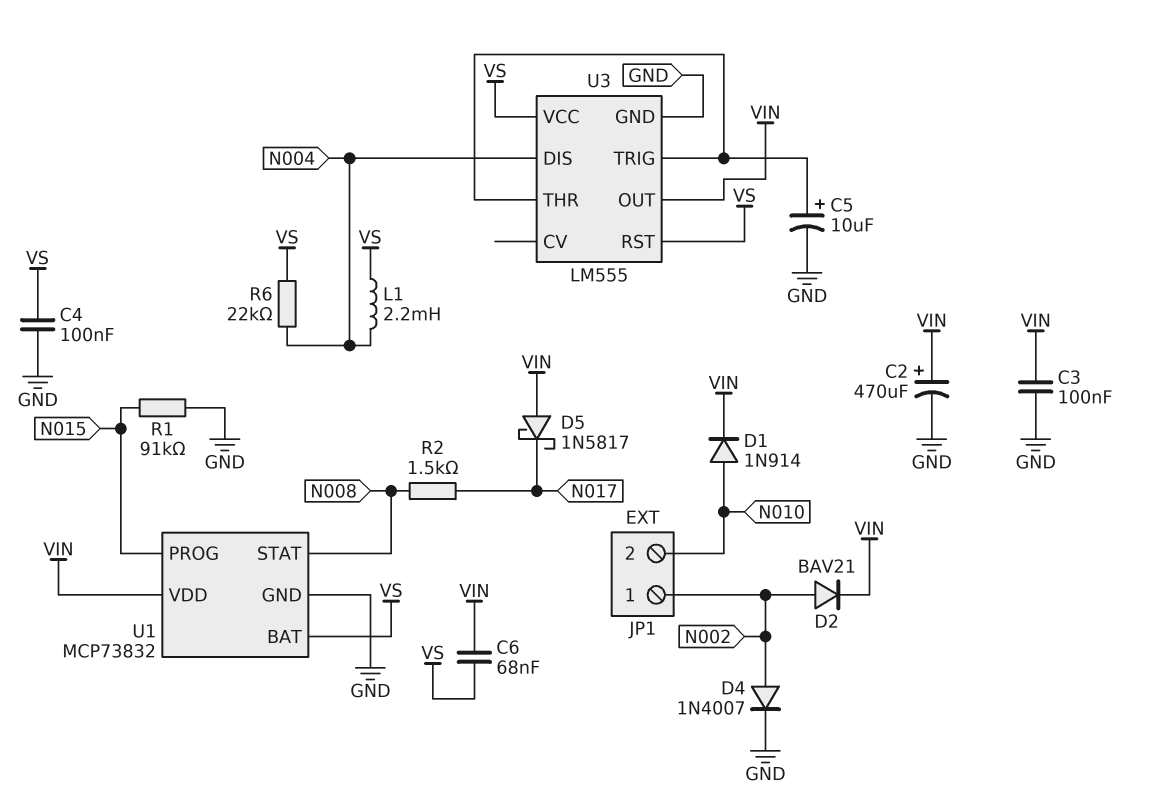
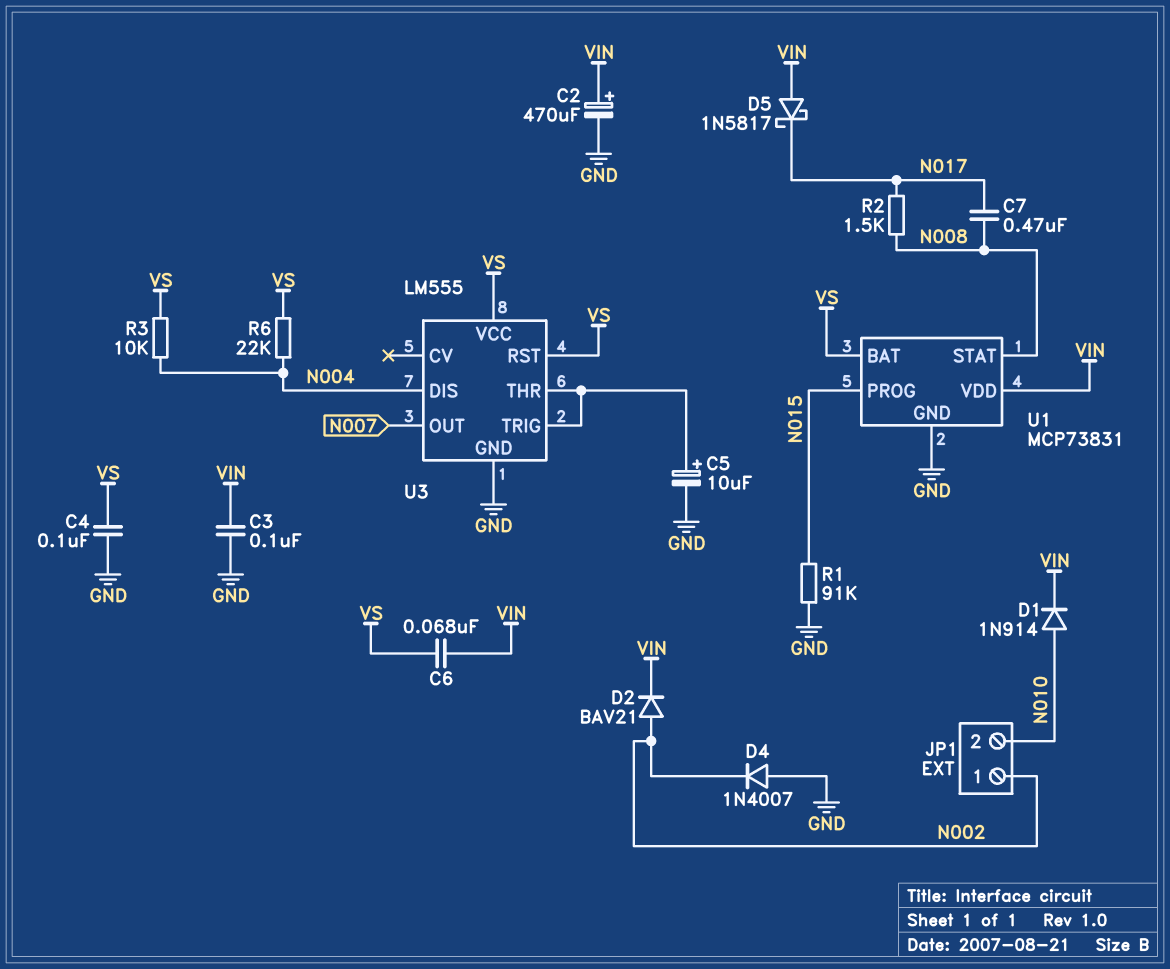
C7: none -> 470nF (N008, N017)
D4: diode 1N4007 (A N002, K GND) -> diode 1N4007 (A GND, K N002)
L1: 2.2mH (N004, VS) -> none
R3: none -> 10k (N004, VS)
U1: MCP73832 -> MCP73831
U3 pin OUT: VIN -> N007

